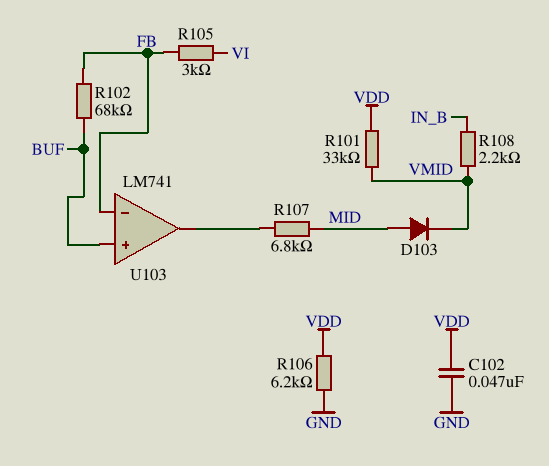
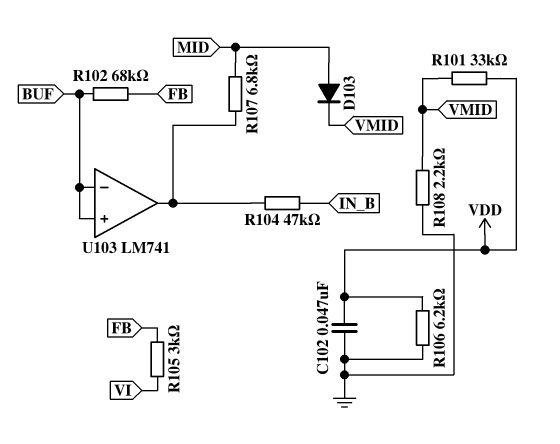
R104: none -> 47k (IN_B, U103/out)
R108: 2.2k (IN_B, VMID) -> 2.2k (GND, VMID)
U103 pin in-: FB -> BUF

